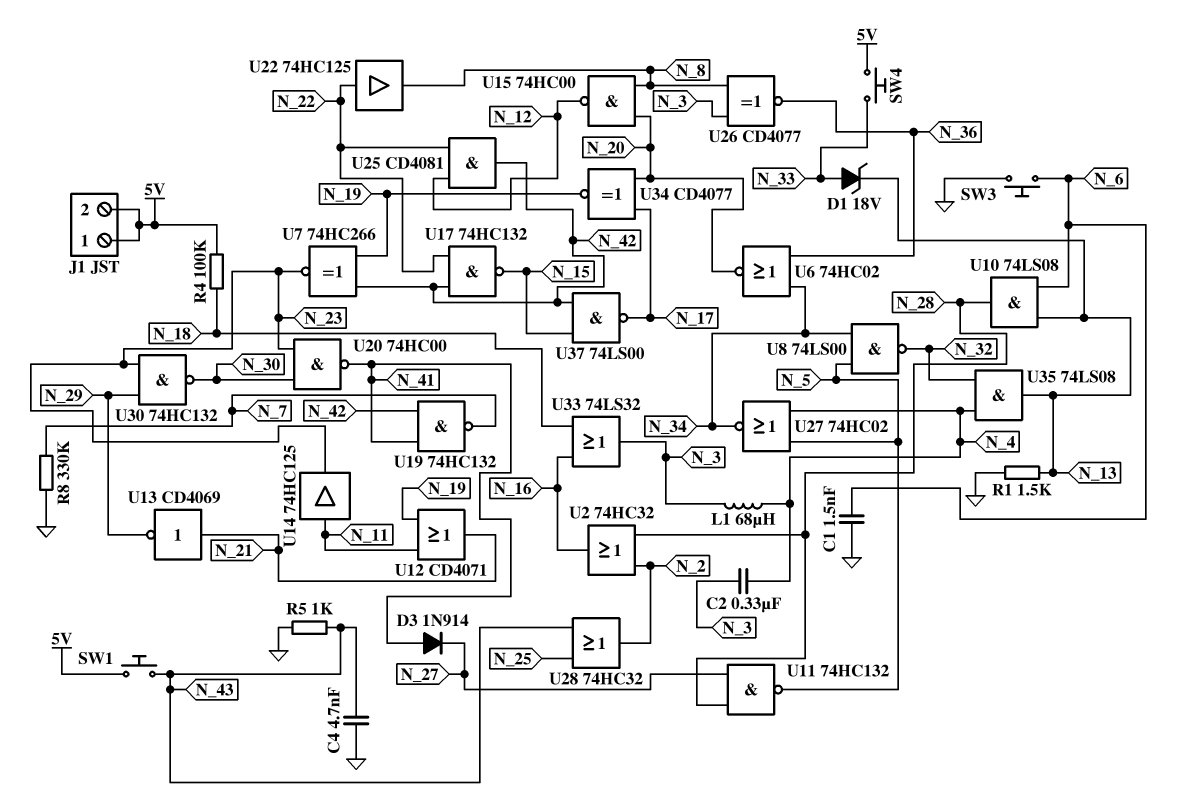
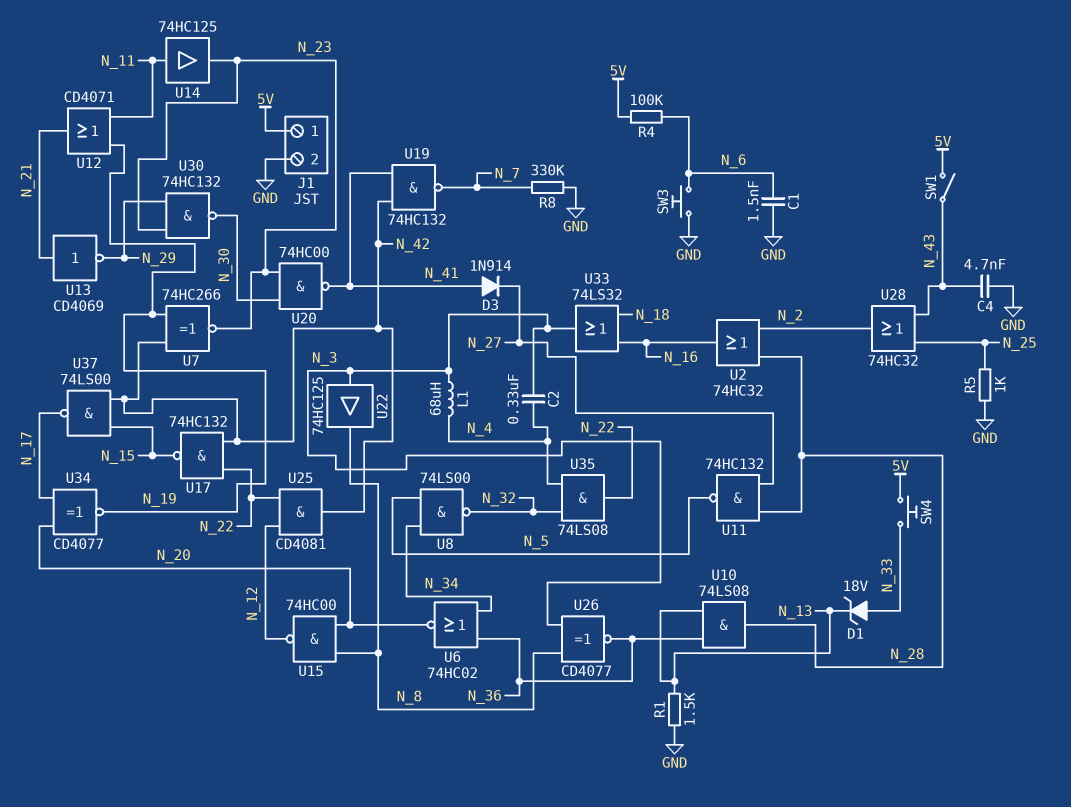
J1 pin 2: 5V -> GND
R4: 100k (5V, N_18) -> 100k (5V, N_6)
R5: 1k (GND, N_43) -> 1k (GND, N_25)
SW1: button (5V, N_43) -> switch (5V, N_43)
U10: AND 74LS08 (in N_6, in N_13, out N_28) -> AND 74LS08 (in N_13, in N_36, out N_28)
U22: buffer 74HC125 (in N_22, out N_8) -> buffer 74HC125 (in N_3, out N_8)
U27: NOR 74HC02 (in N_4, in N_5, out N_34) -> none
U35: AND 74LS08 (in N_4, in N_32, out N_13) -> AND 74LS08 (in N_4, in N_32, out N_22)

